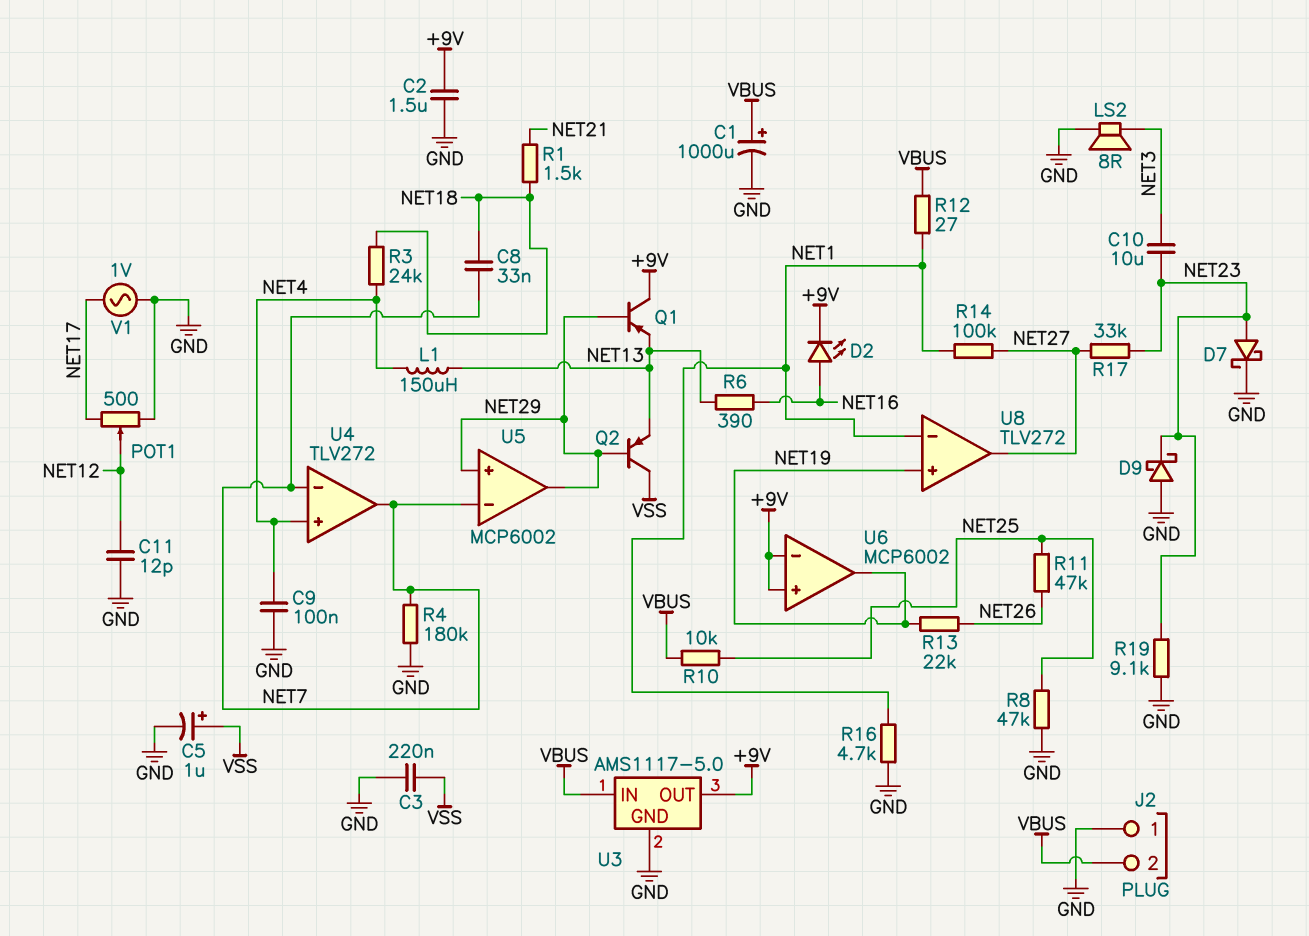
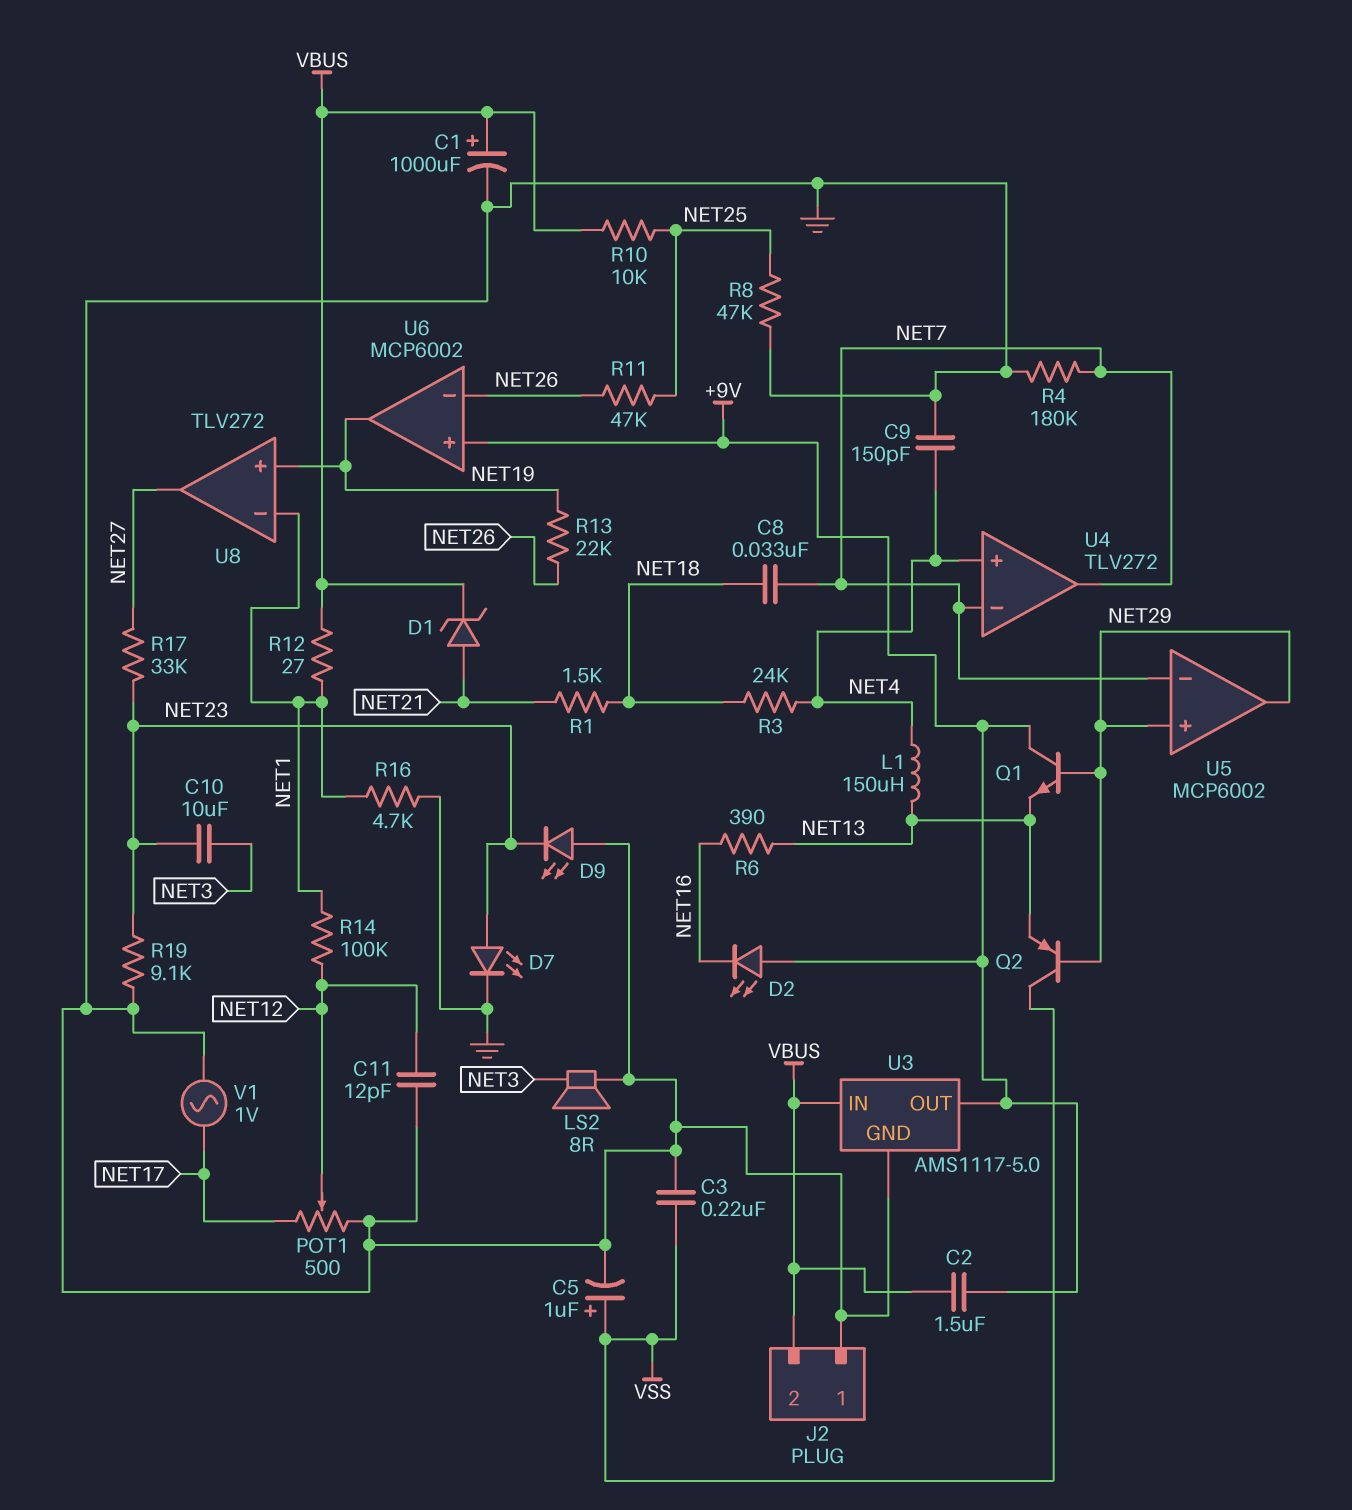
C2: 1.5uF (+9V, GND) -> 1.5uF (+9V, VBUS)
C9: 100nF (GND, NET4) -> 150pF (GND, NET4)
D1: none -> zener (A NET21, K VBUS)
D2: LED (A NET16, K +9V) -> LED (A +9V, K NET16)
D7: schottky (A NET23, K GND) -> LED (A NET23, K GND)
D9: schottky (A GND, K NET23) -> LED (A GND, K NET23)
Q1: PNP (B NET29, C +9V, E NET13) -> NPN (B NET29, C +9V, E NET13)
R14: 100k (NET1, NET27) -> 100k (NET1, NET12)
U6 pin in-: +9V -> NET26

